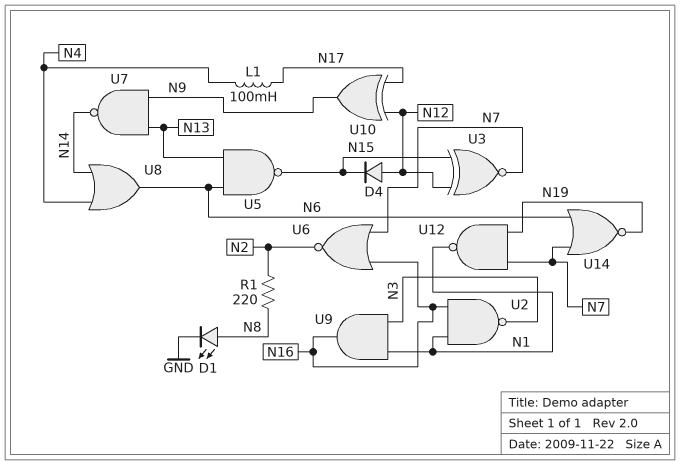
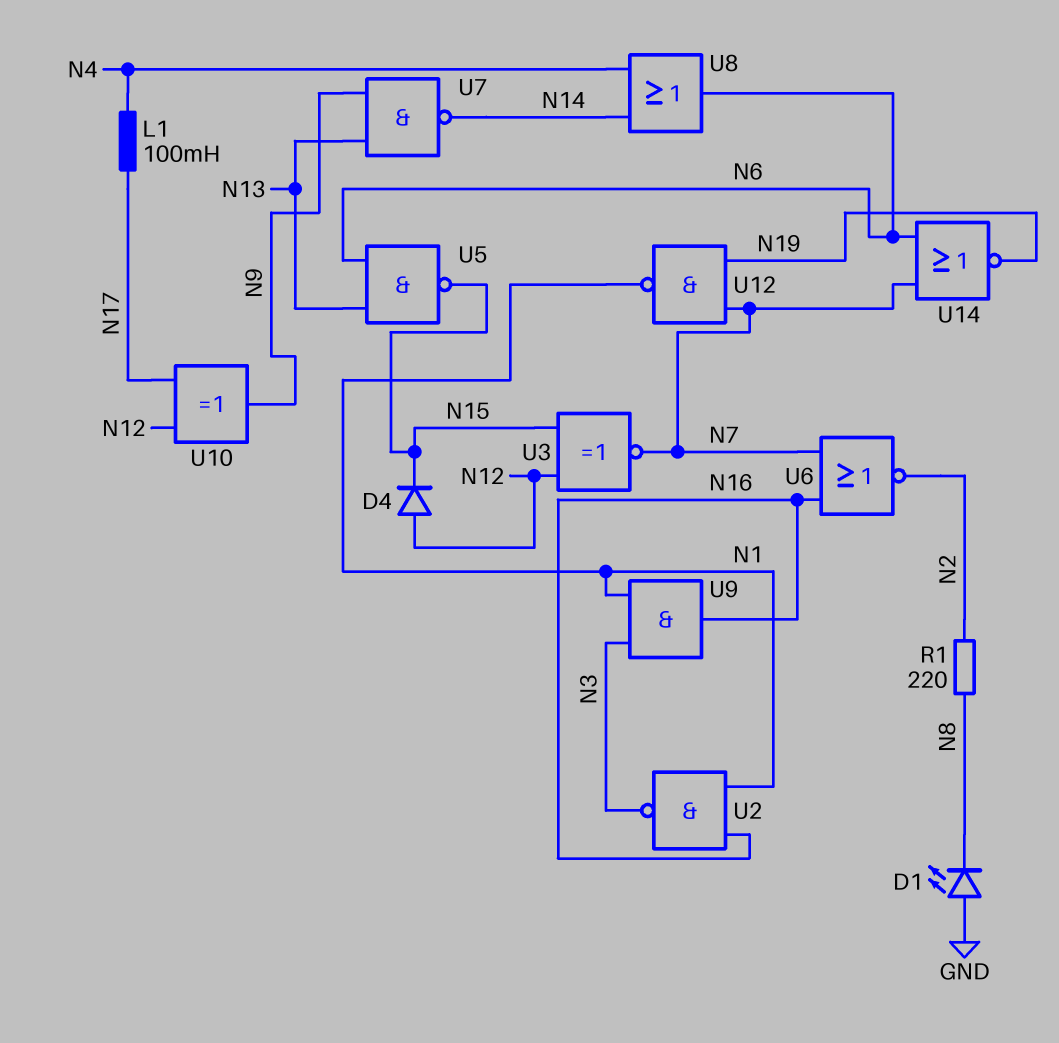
D1: LED (A N8, K GND) -> LED (A GND, K N8)

